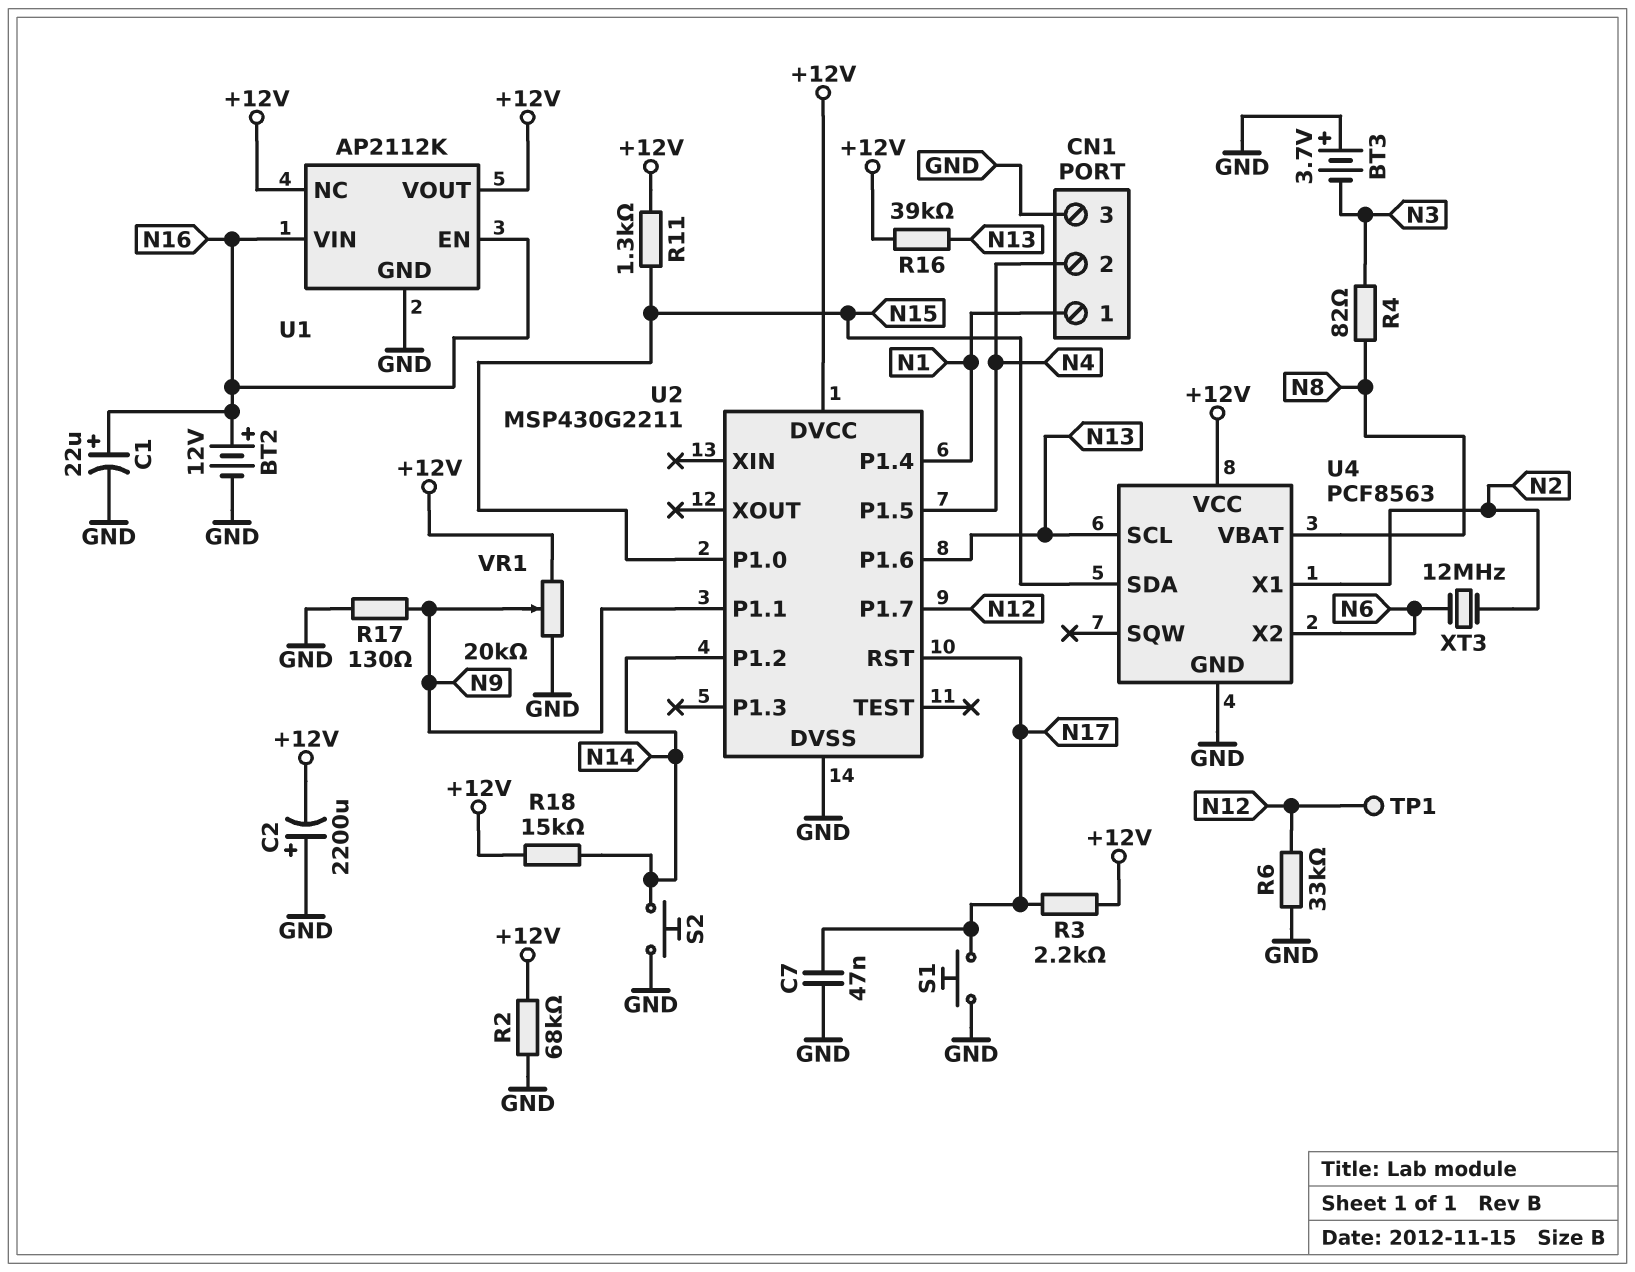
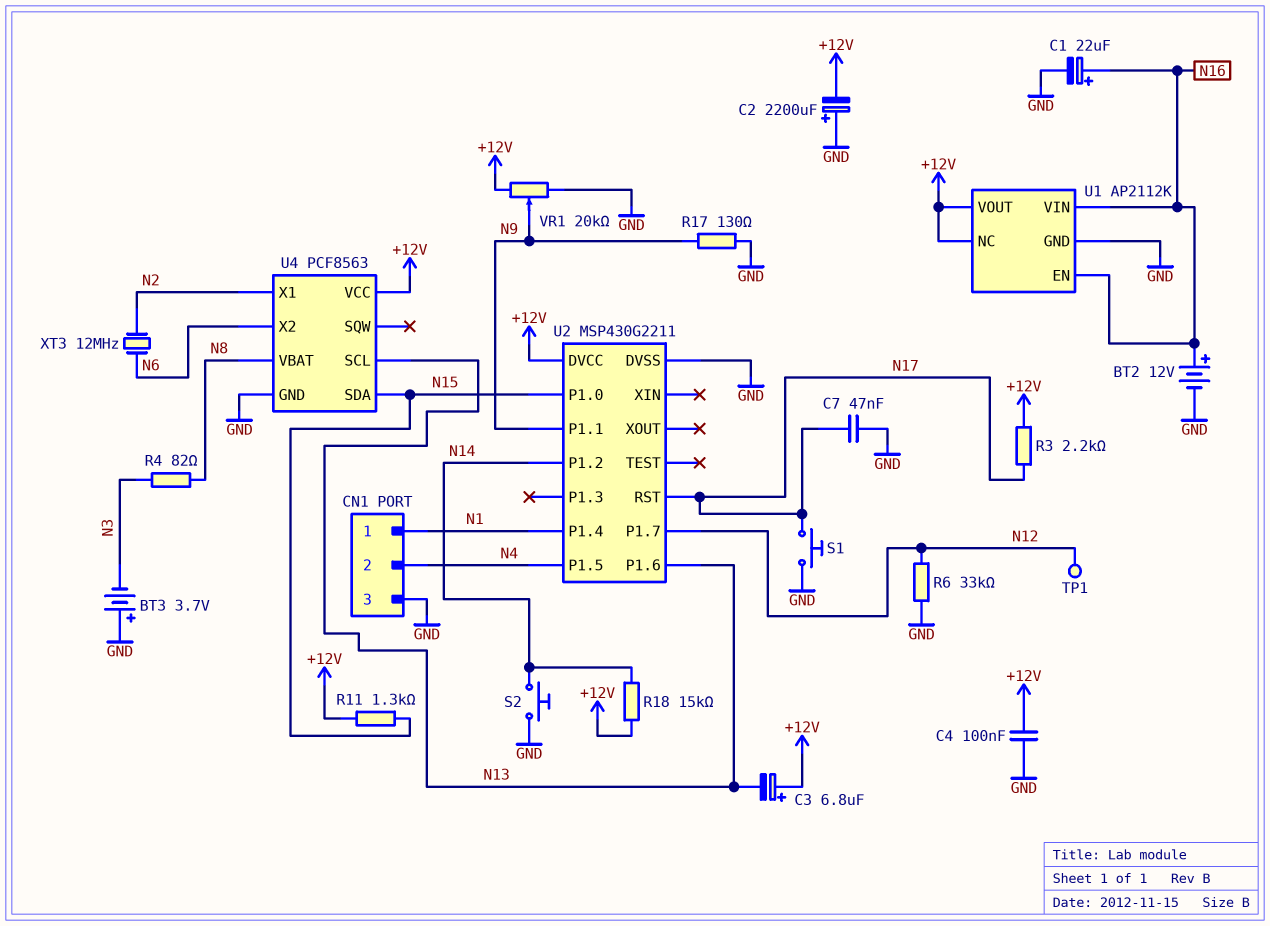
C3: none -> 6.8uF (plus +12V, minus N13)
C4: none -> 100nF (+12V, GND)
R2: 68k (+12V, GND) -> none
R16: 39k (+12V, N13) -> none

